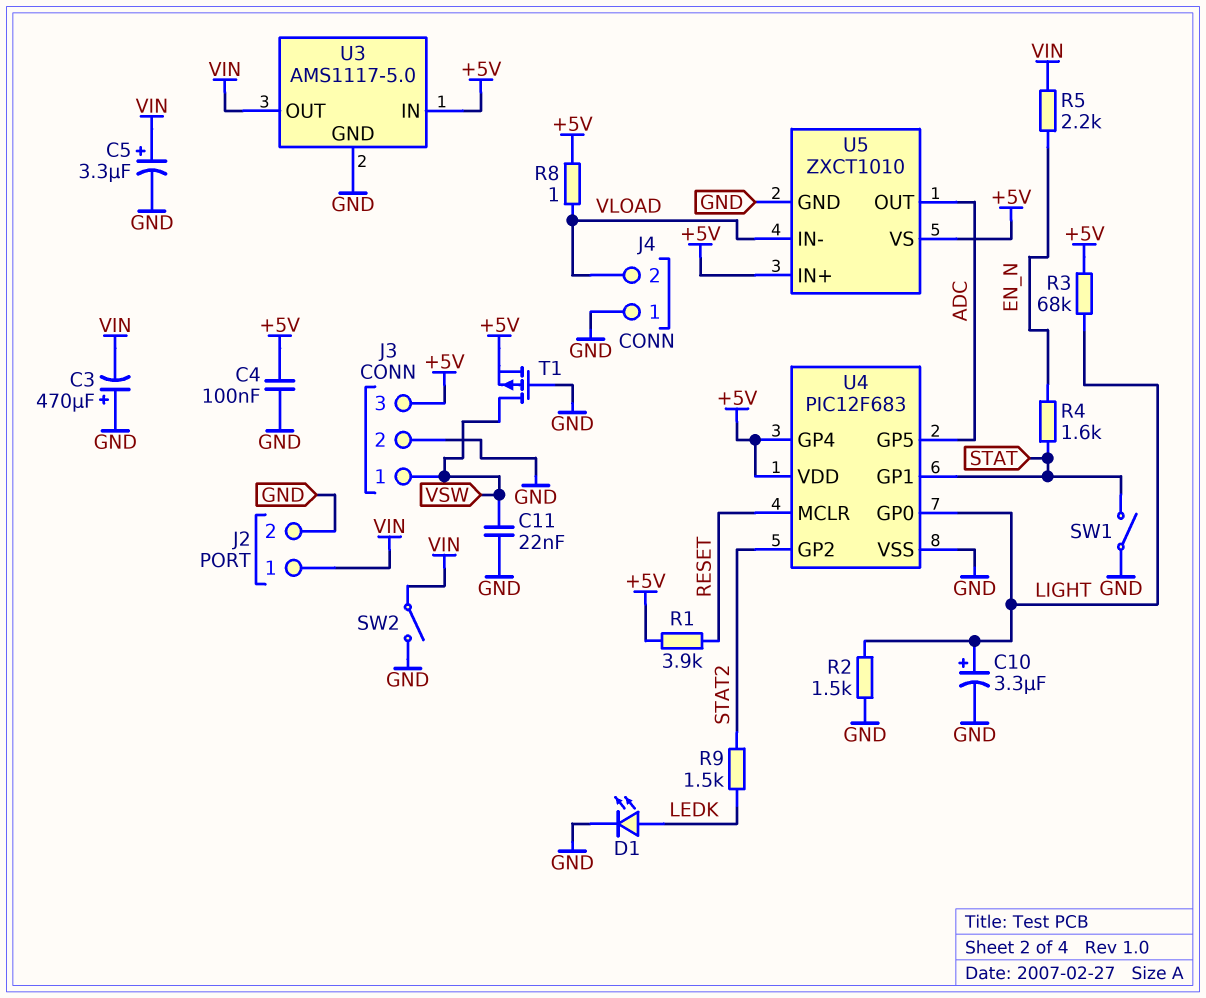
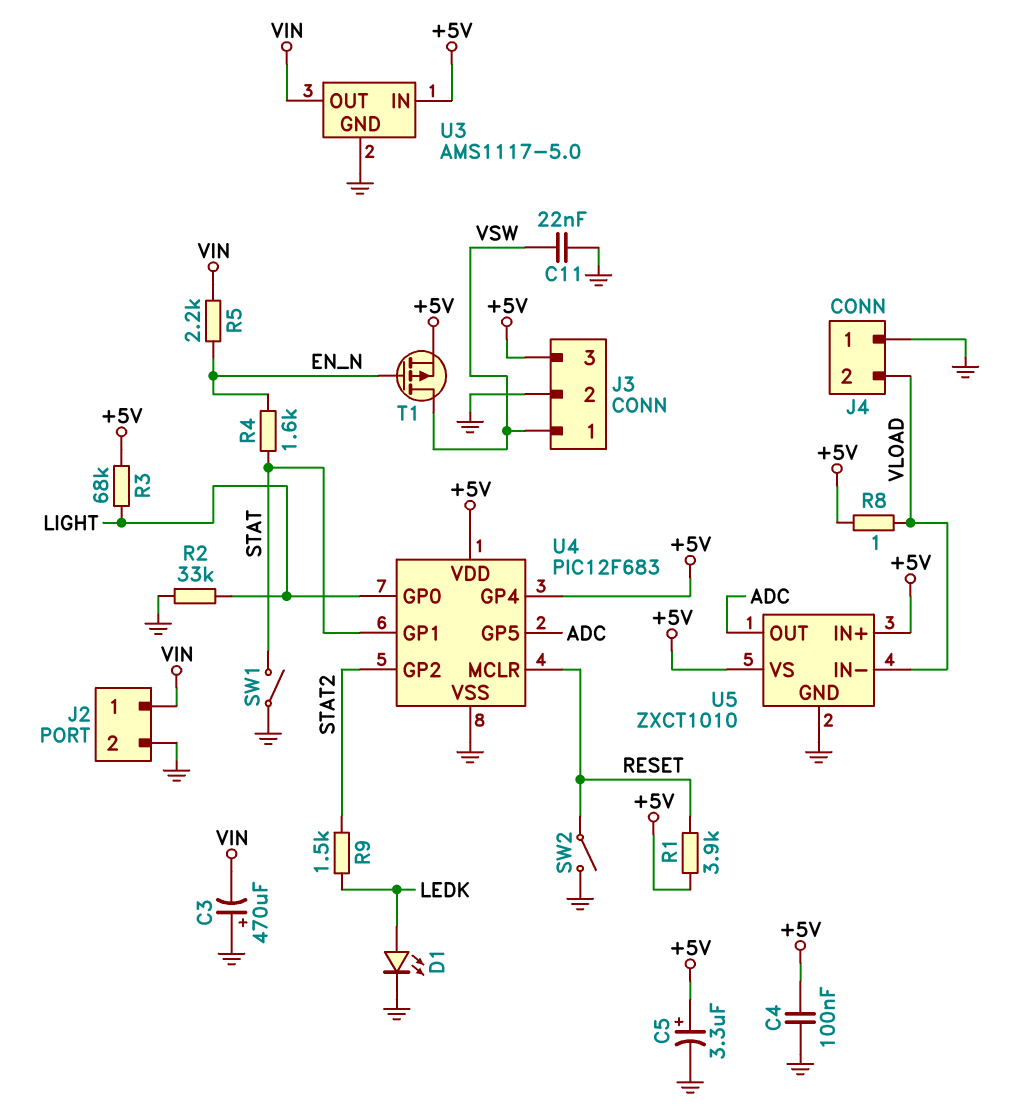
C5: 3.3uF (plus VIN, minus GND) -> 3.3uF (plus +5V, minus GND)
C10: 3.3uF (plus LIGHT, minus GND) -> none
R2: 1.5k (GND, LIGHT) -> 33k (GND, LIGHT)
SW2: switch (GND, VIN) -> switch (GND, RESET)
T1: PMOS (G GND, D VSW, S +5V) -> PMOS (G EN_N, D VSW, S +5V)

